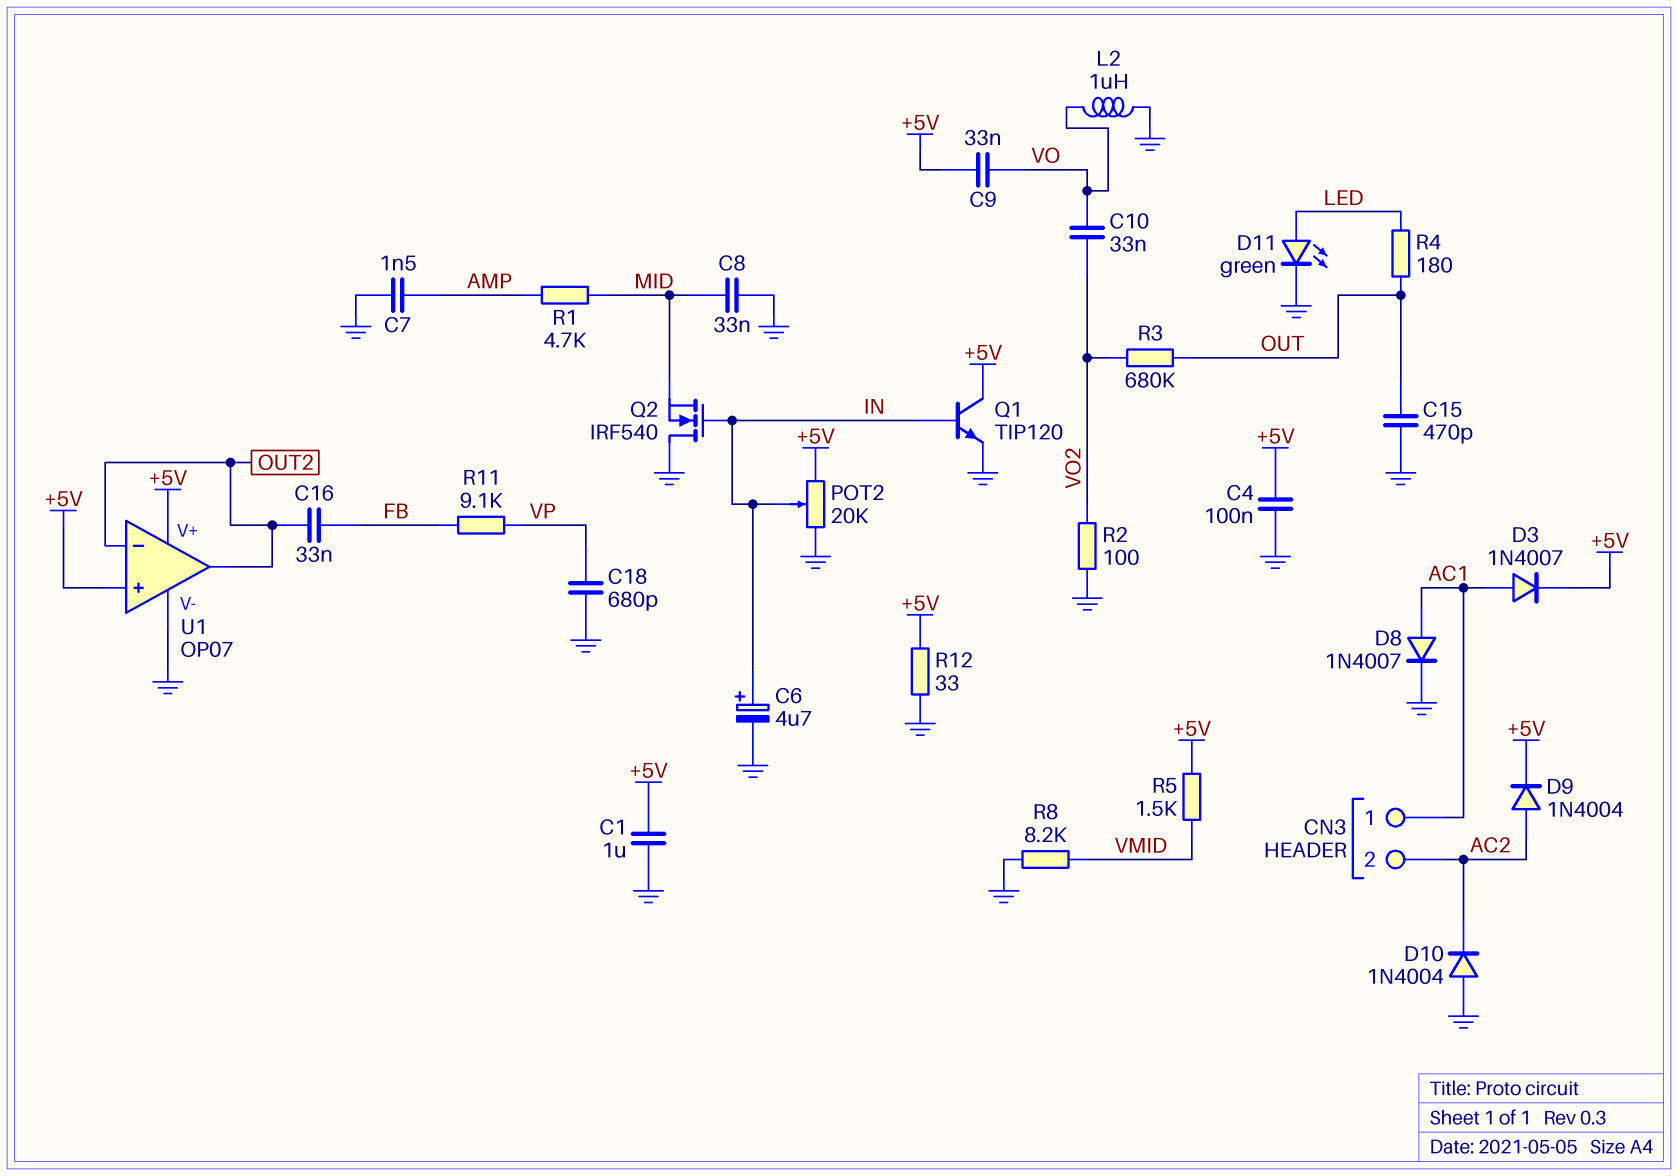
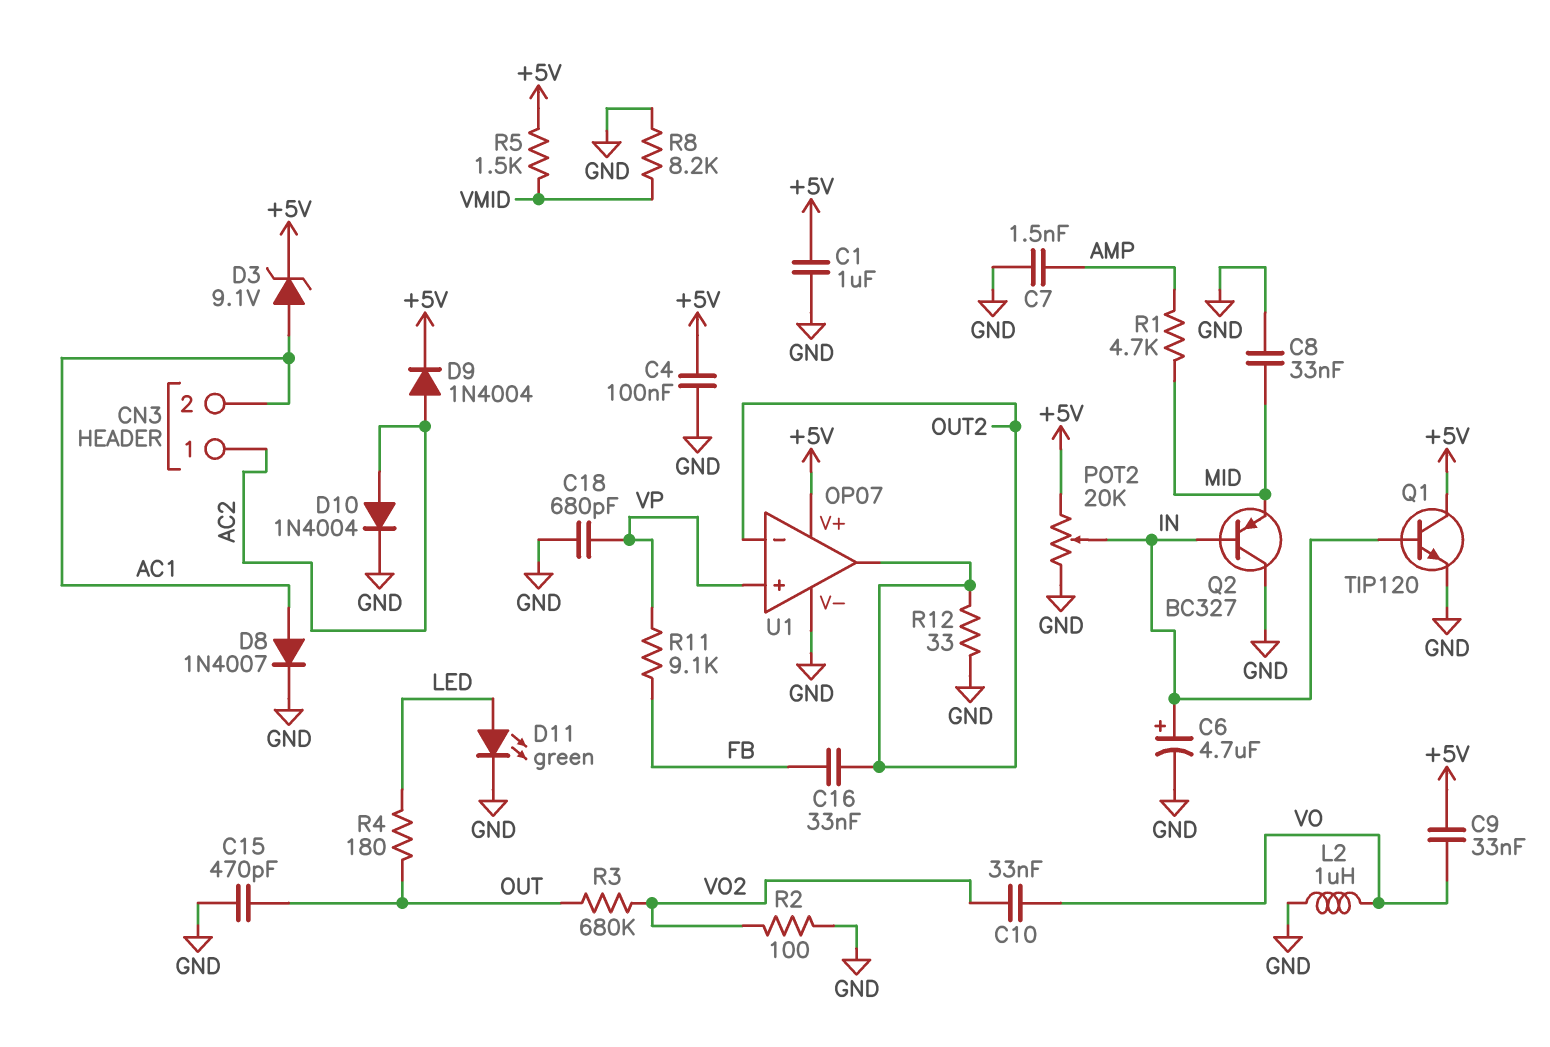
CN3 pin 1: AC1 -> AC2
CN3 pin 2: AC2 -> AC1
D3: diode 1N4007 (A AC1, K +5V) -> zener 9.1V (A AC1, K +5V)
D10: diode 1N4004 (A GND, K AC2) -> diode 1N4004 (A AC2, K GND)
Q2: NMOS IRF540 (G IN, D GND, S MID) -> PNP BC327 (B IN, C GND, E MID)
R12: 33 (+5V, GND) -> 33 (GND, OUT2)
U1 pin in+: +5V -> VP

